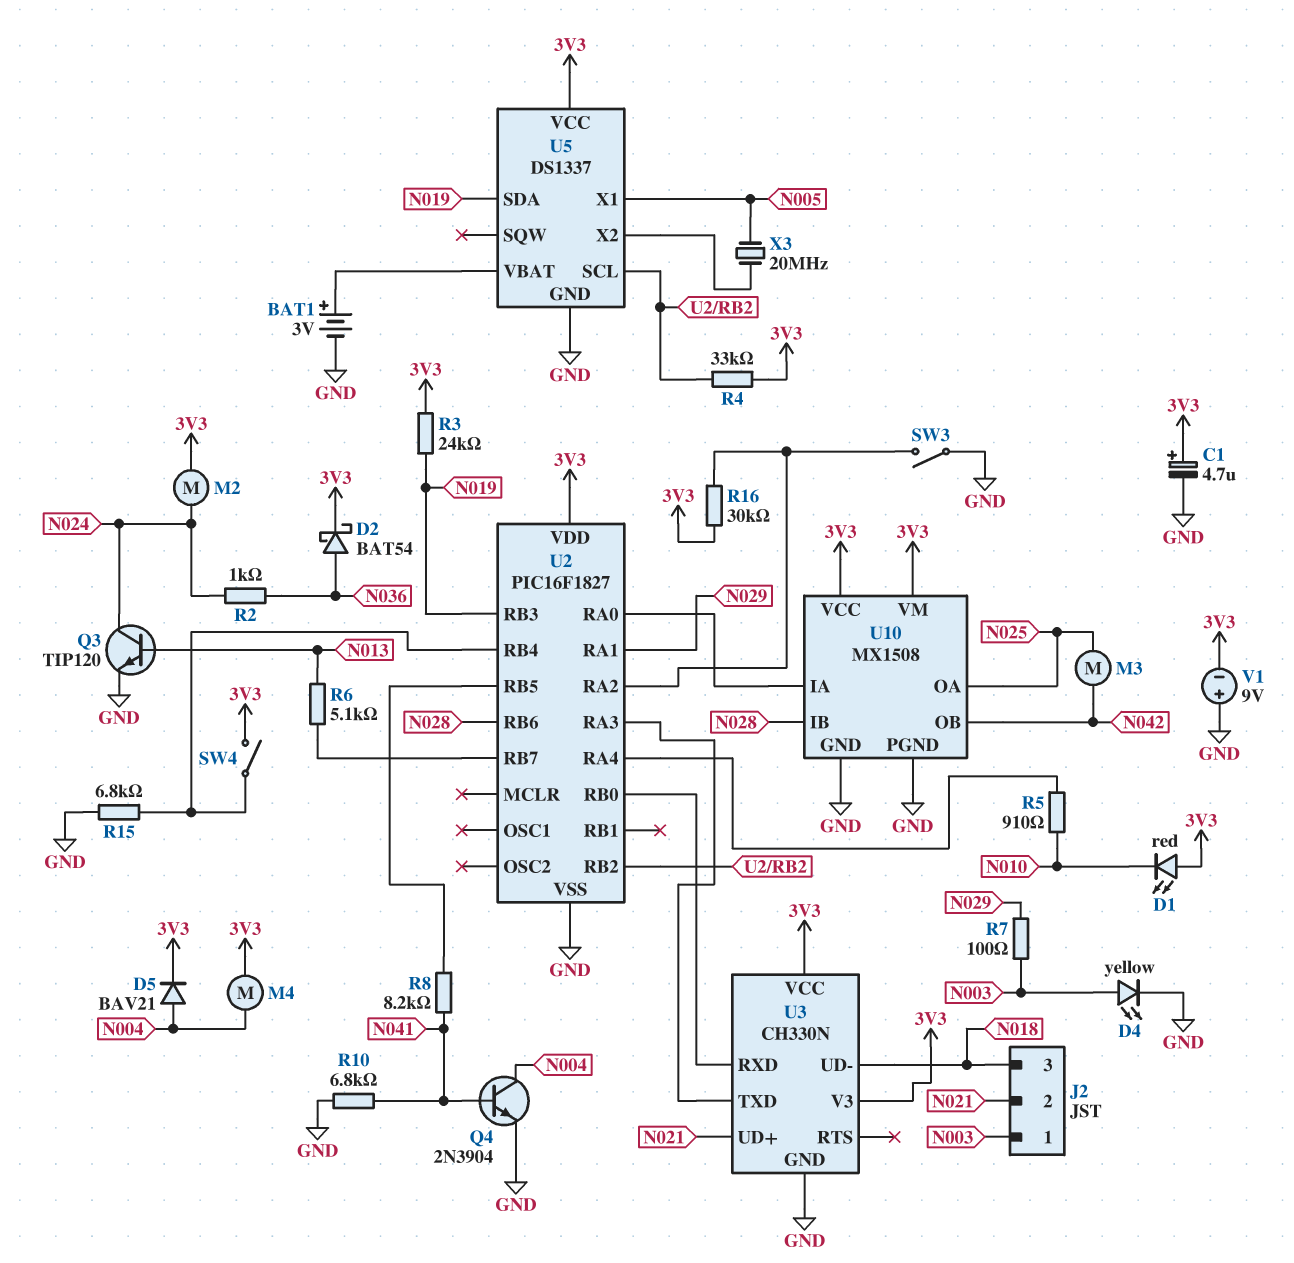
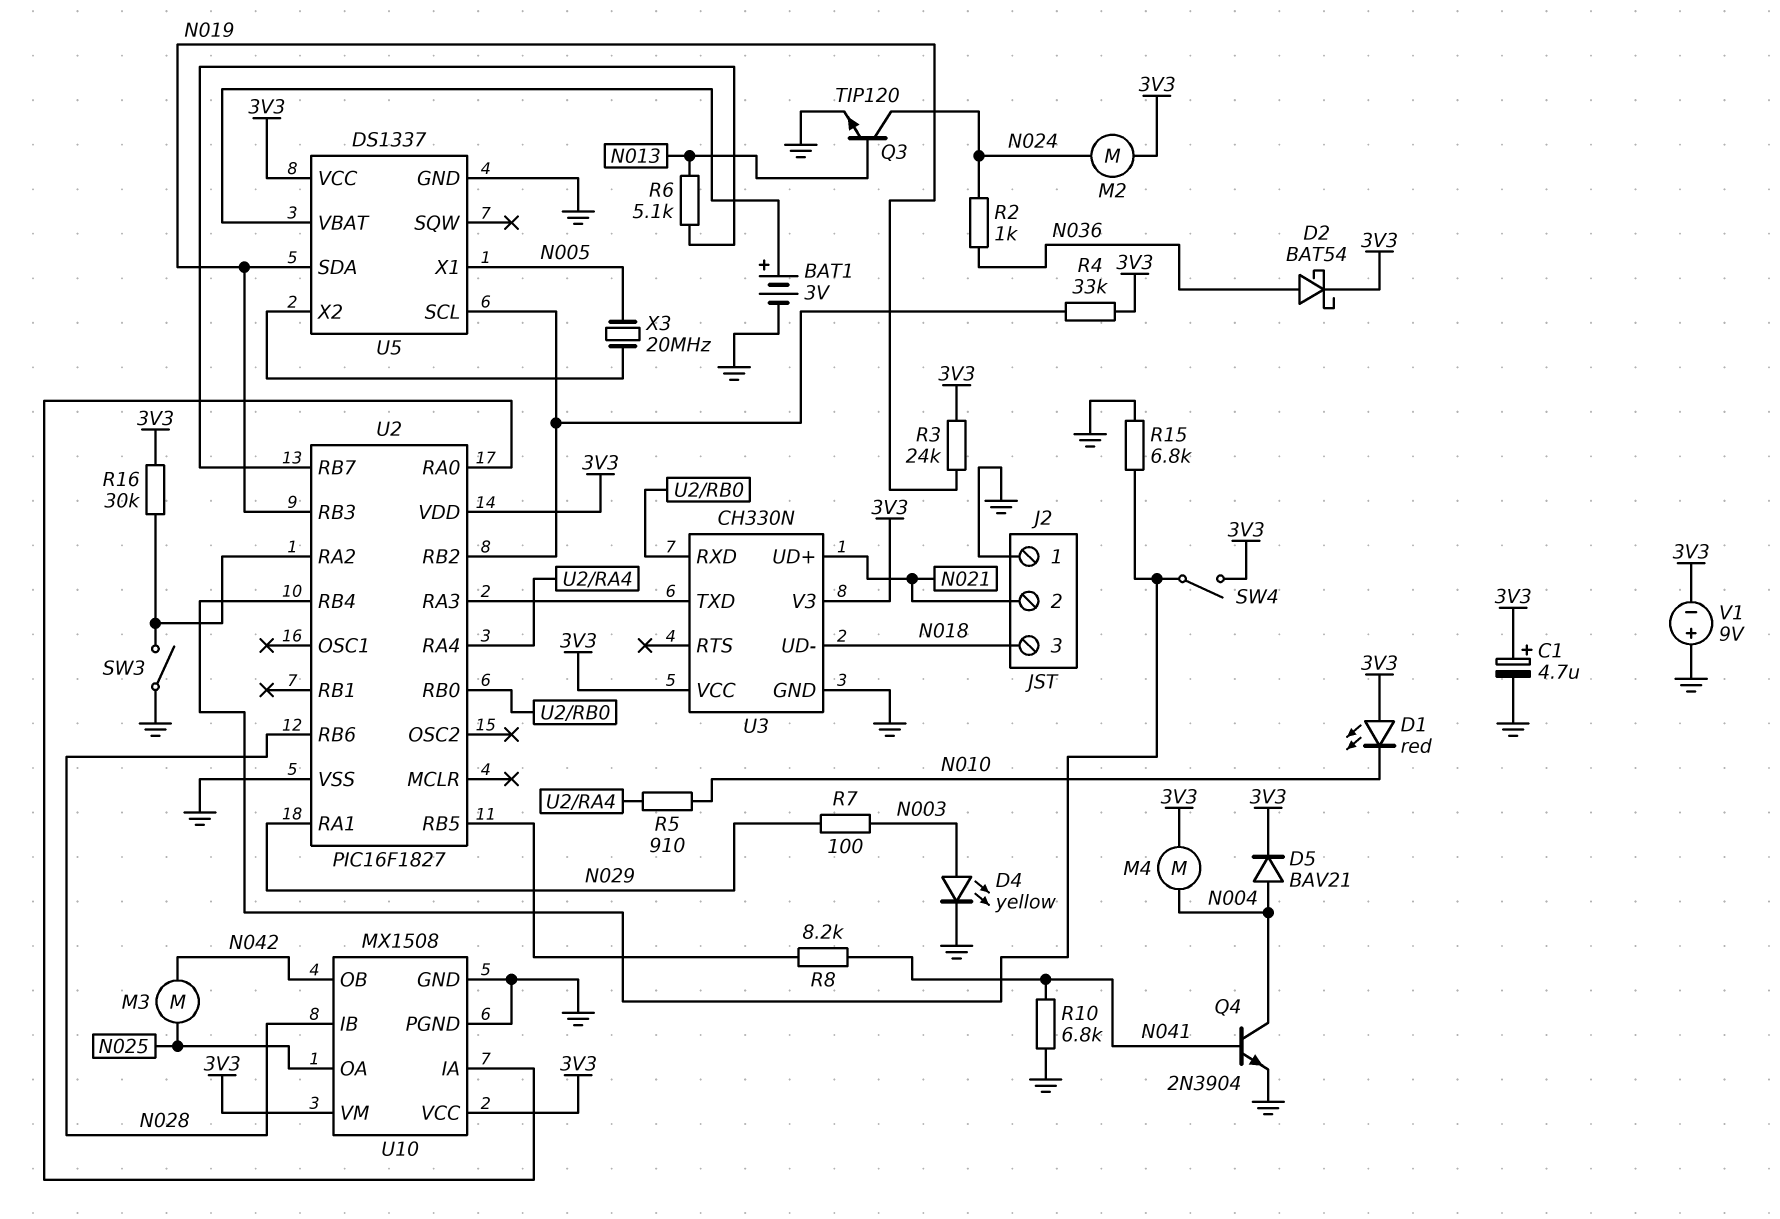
J2 pin 1: N003 -> GND

